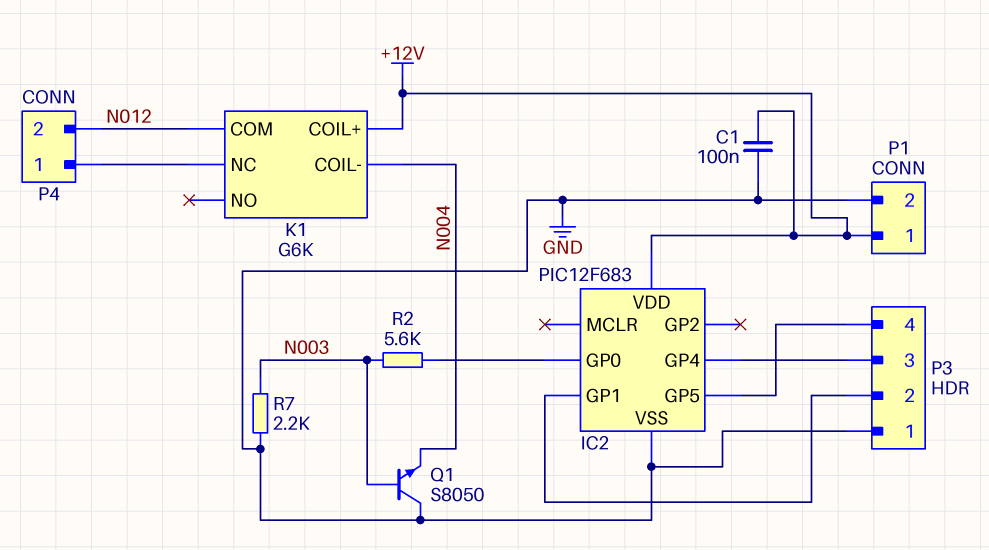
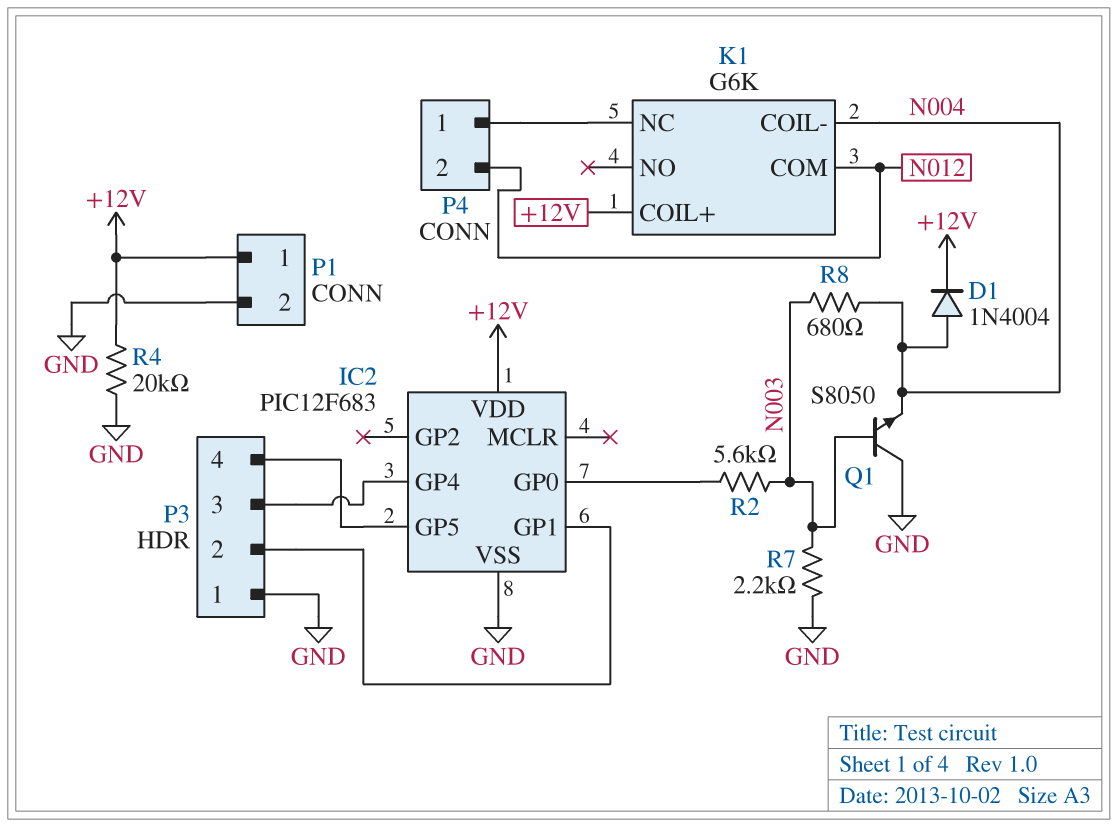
C1: 100nF (+12V, GND) -> none
D1: none -> diode 1N4004 (A N004, K +12V)
R4: none -> 20k (+12V, GND)
R8: none -> 680 (N003, N004)

